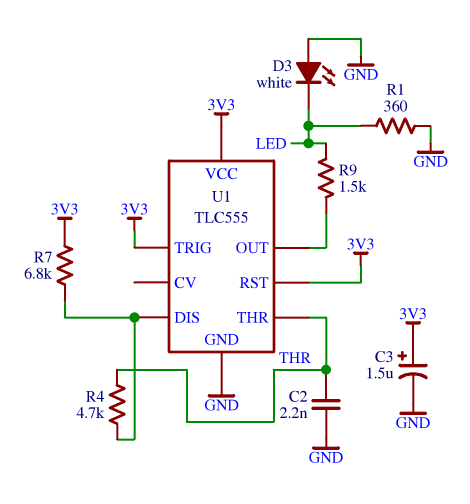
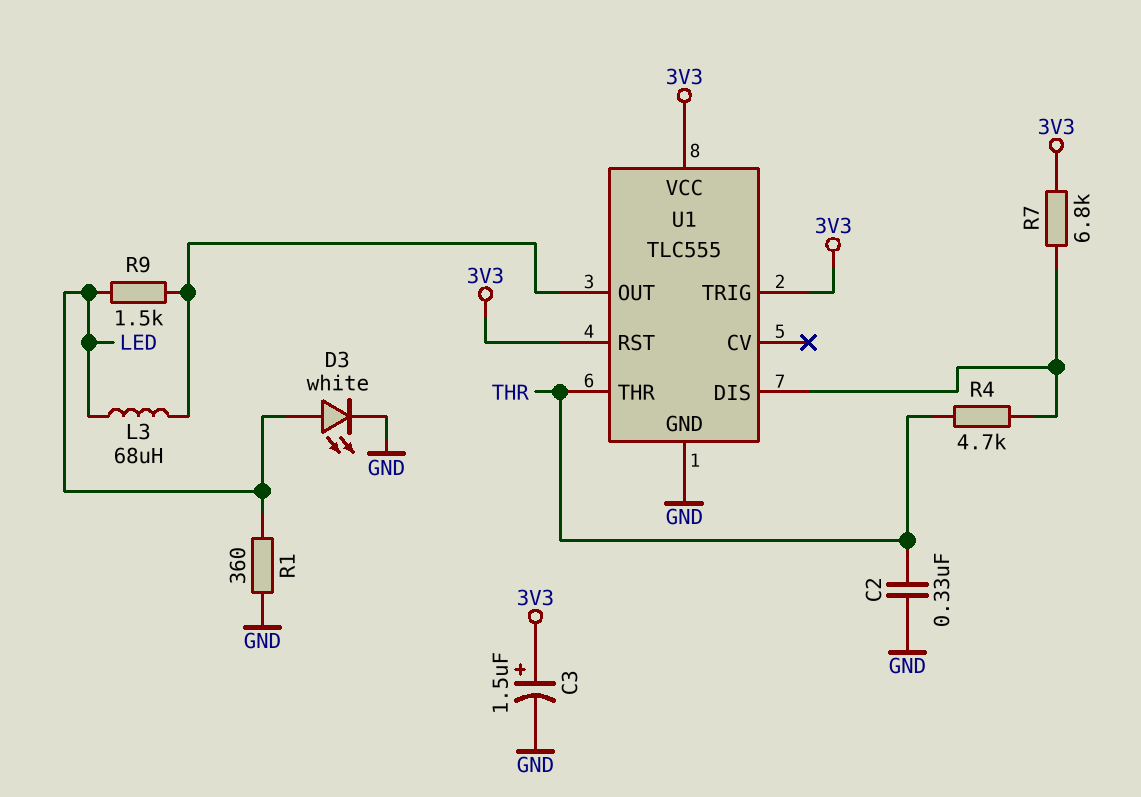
C2: 2.2nF (GND, THR) -> 330nF (GND, THR)
D3: LED white (A GND, K LED) -> LED white (A LED, K GND)
L3: none -> 68uH (LED, U1/OUT)

